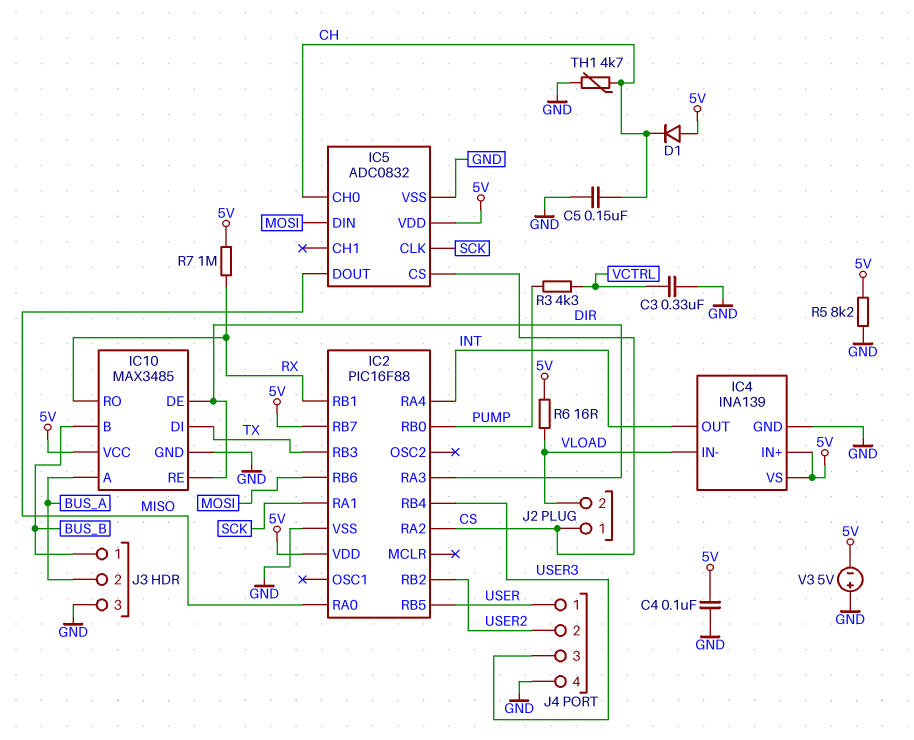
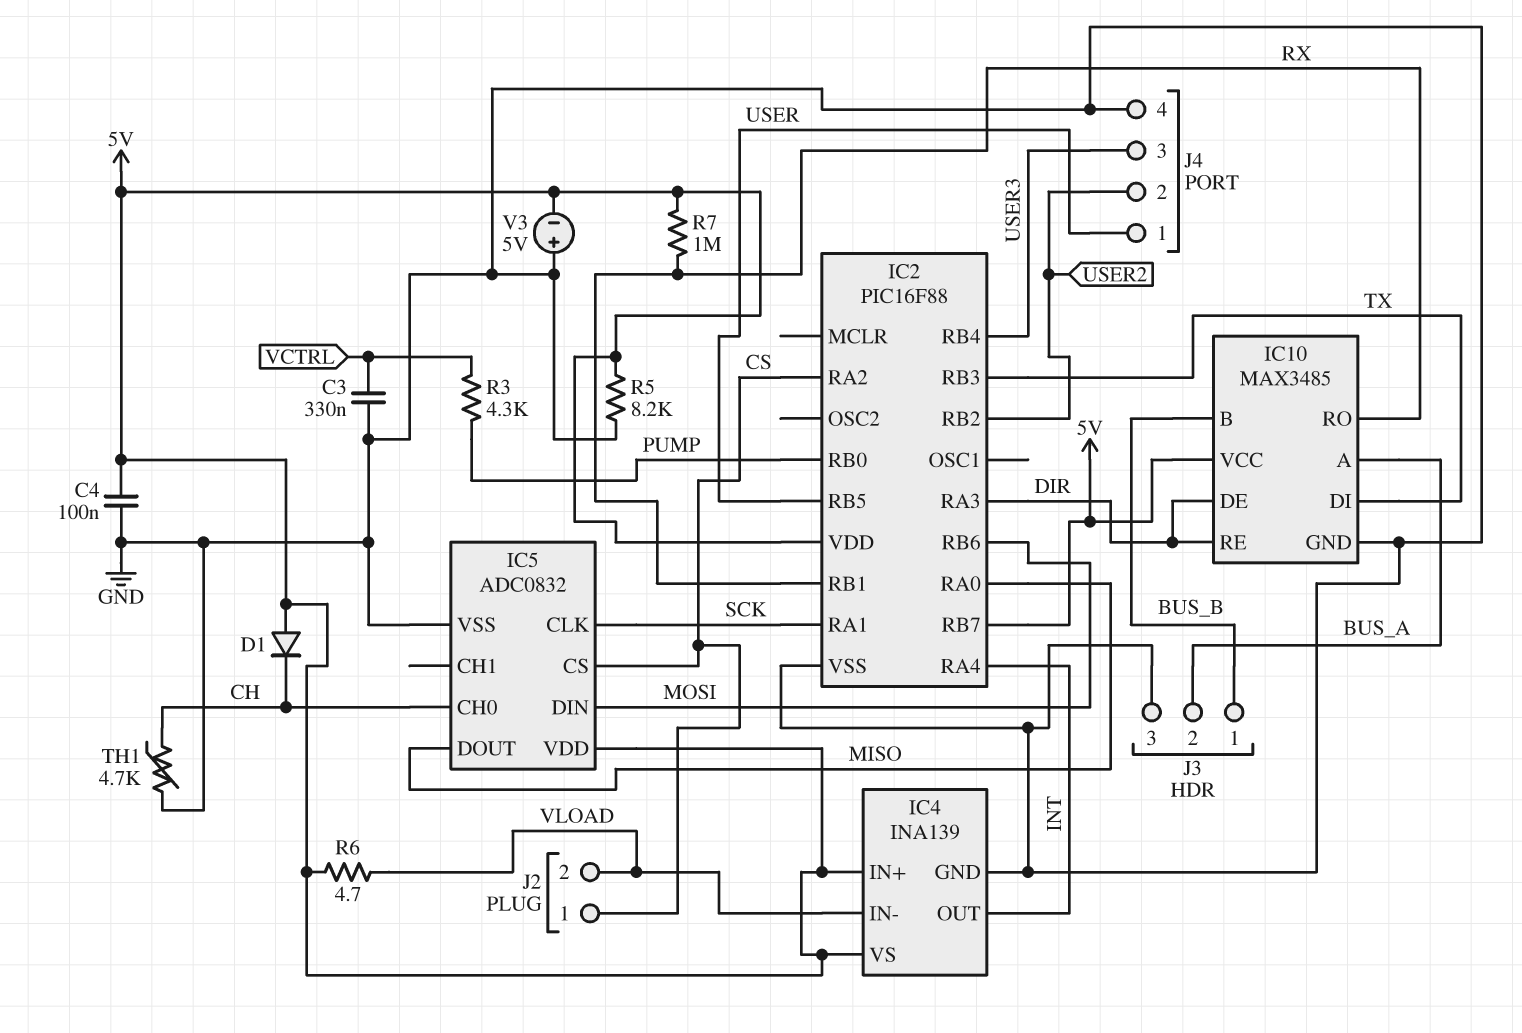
C5: 150nF (CH, GND) -> none
R6: 16 (5V, VLOAD) -> 4.7 (5V, VLOAD)

